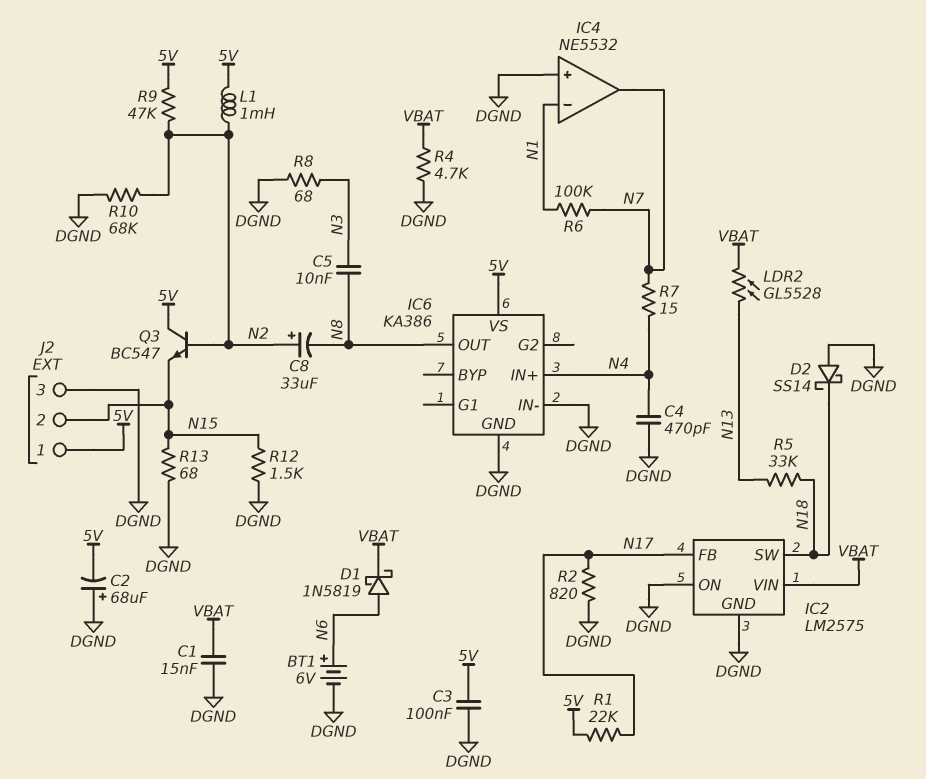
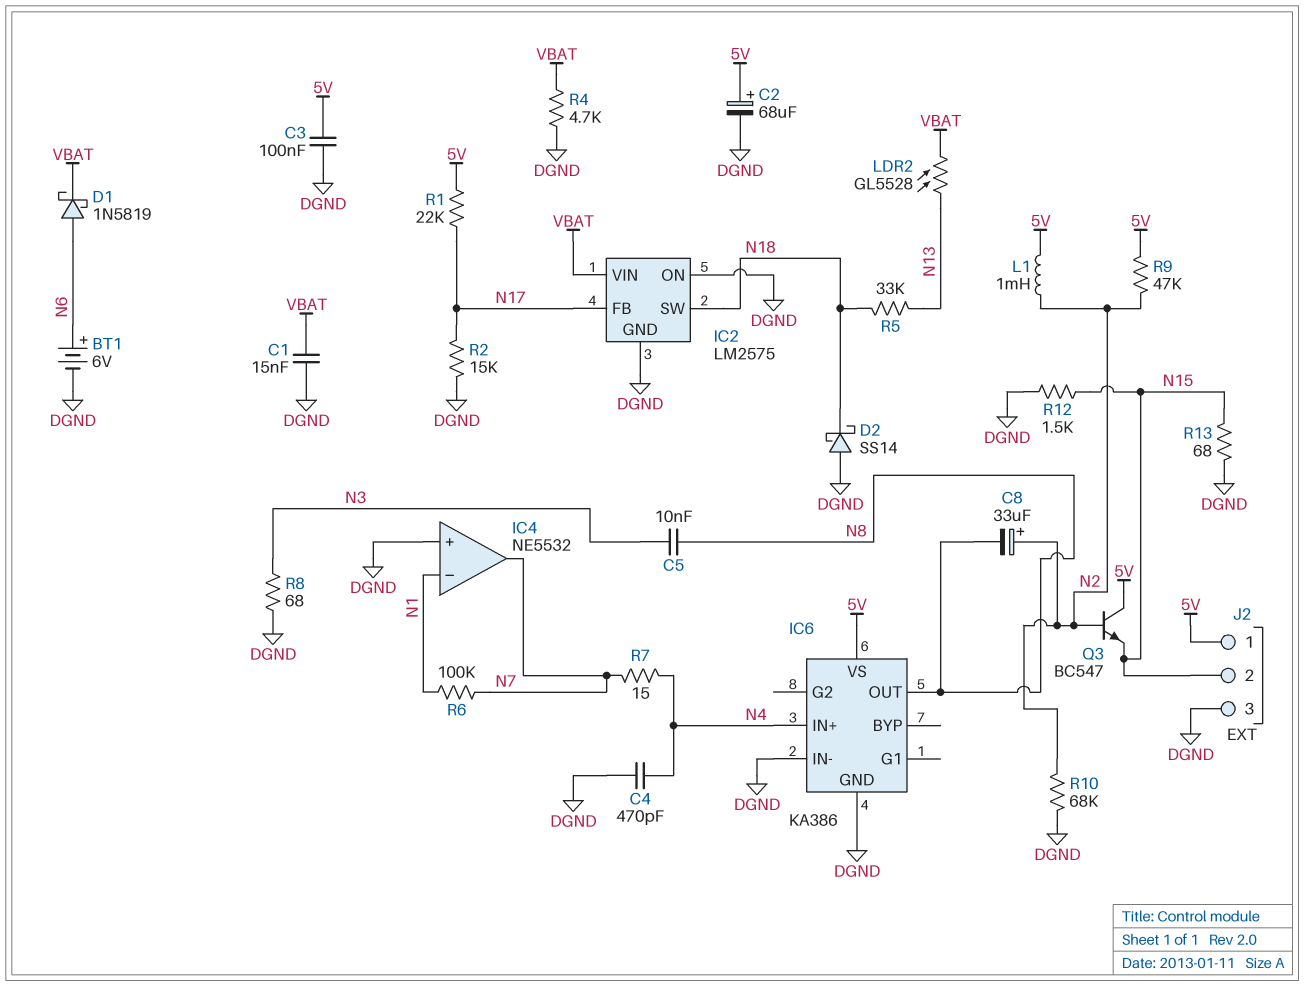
C2: 68uF (plus DGND, minus 5V) -> 68uF (plus 5V, minus DGND)
R2: 820 (DGND, N17) -> 15k (DGND, N17)

